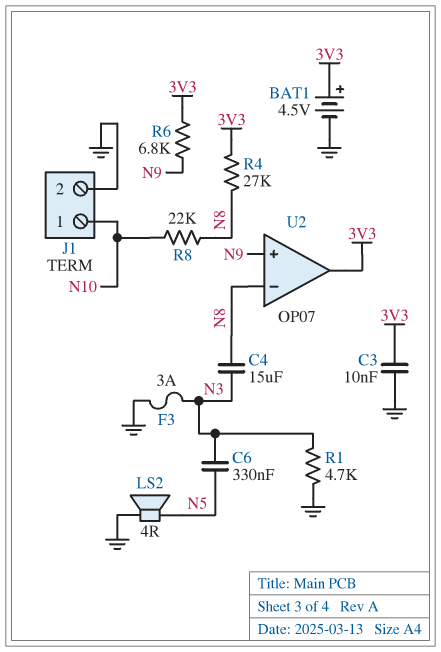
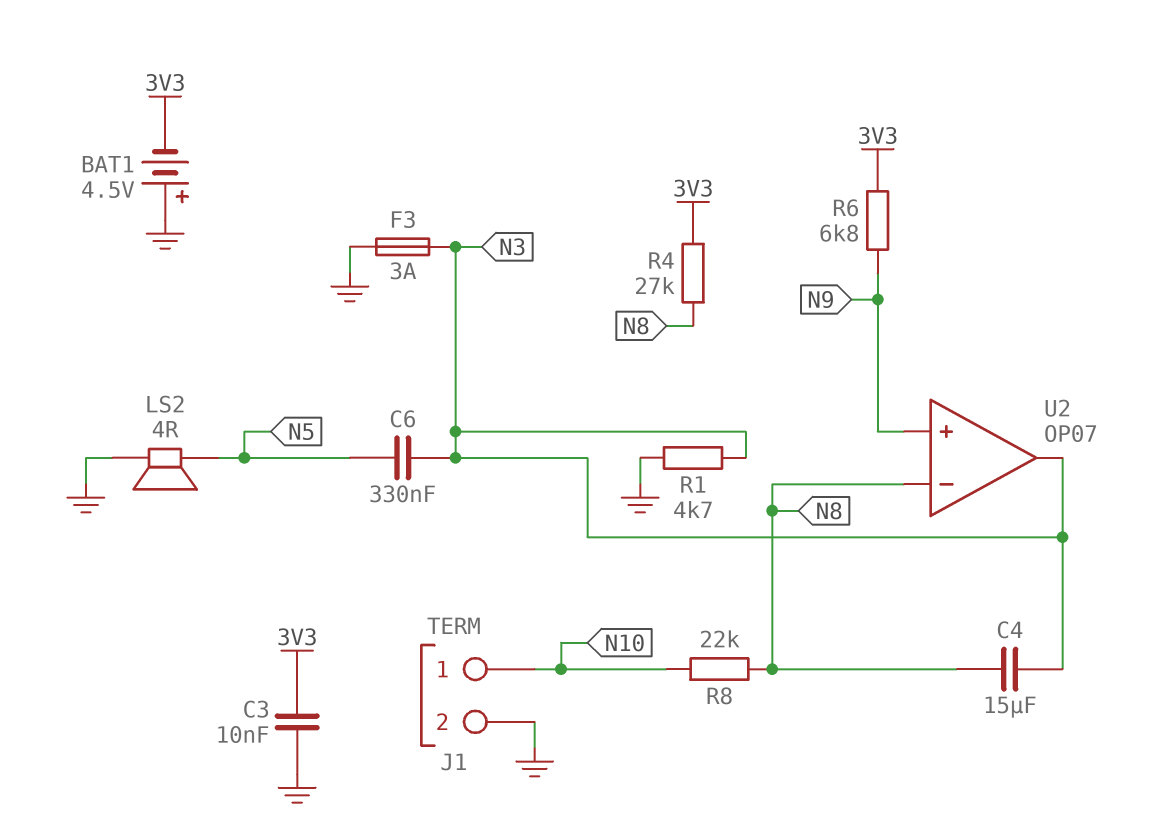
BAT1: 4.5V (plus 3V3, minus GND) -> 4.5V (plus GND, minus 3V3)
U2 pin out: 3V3 -> N3

